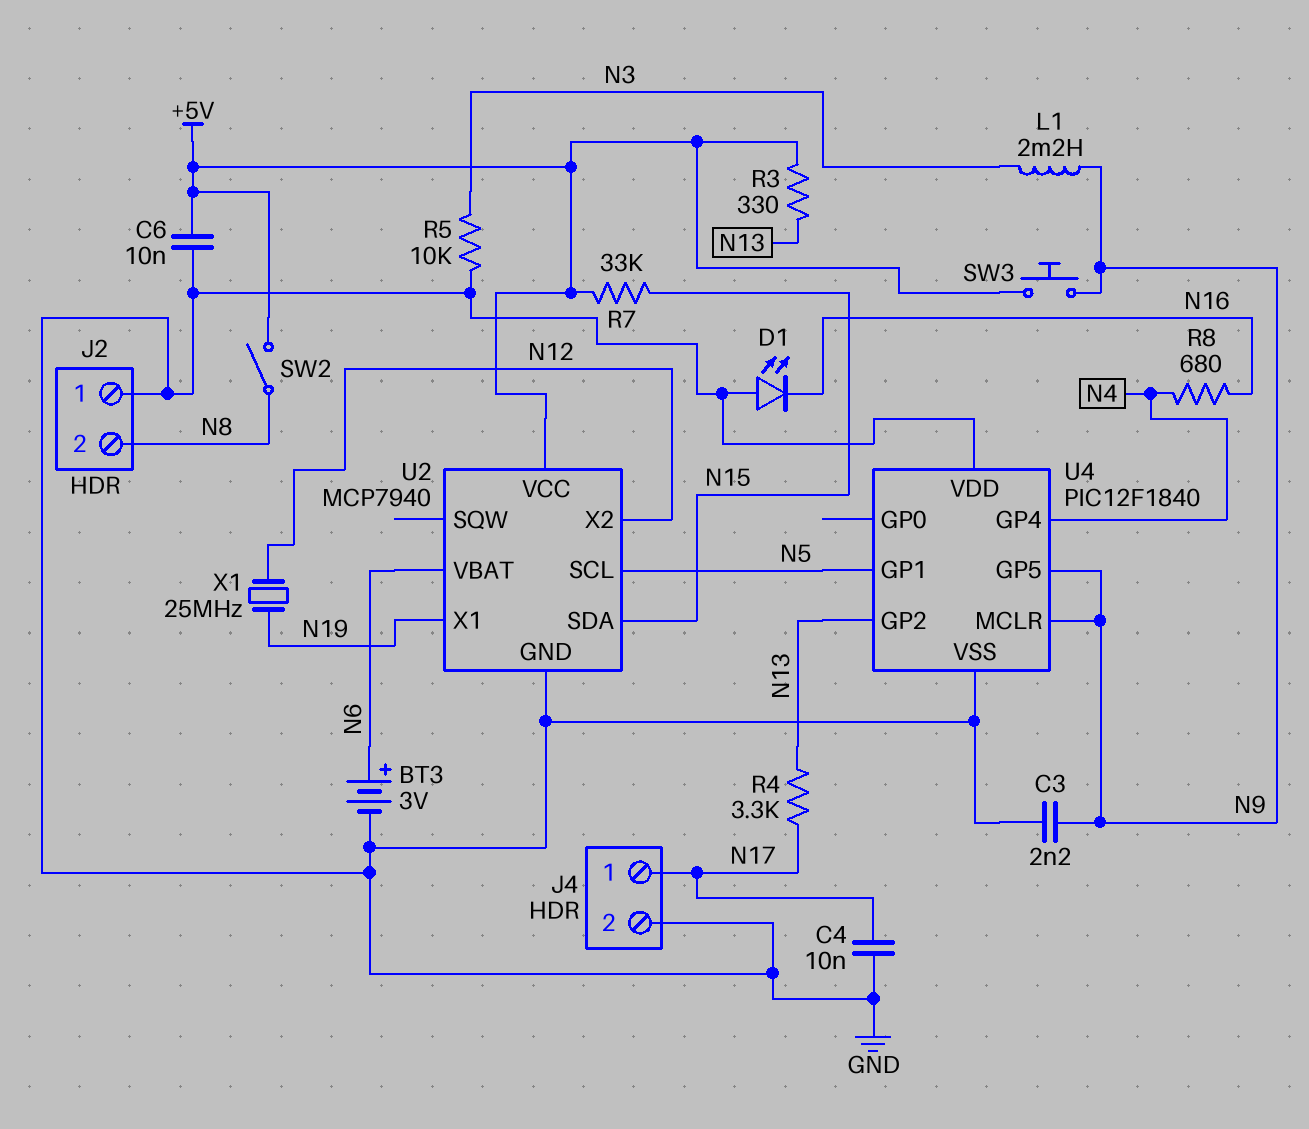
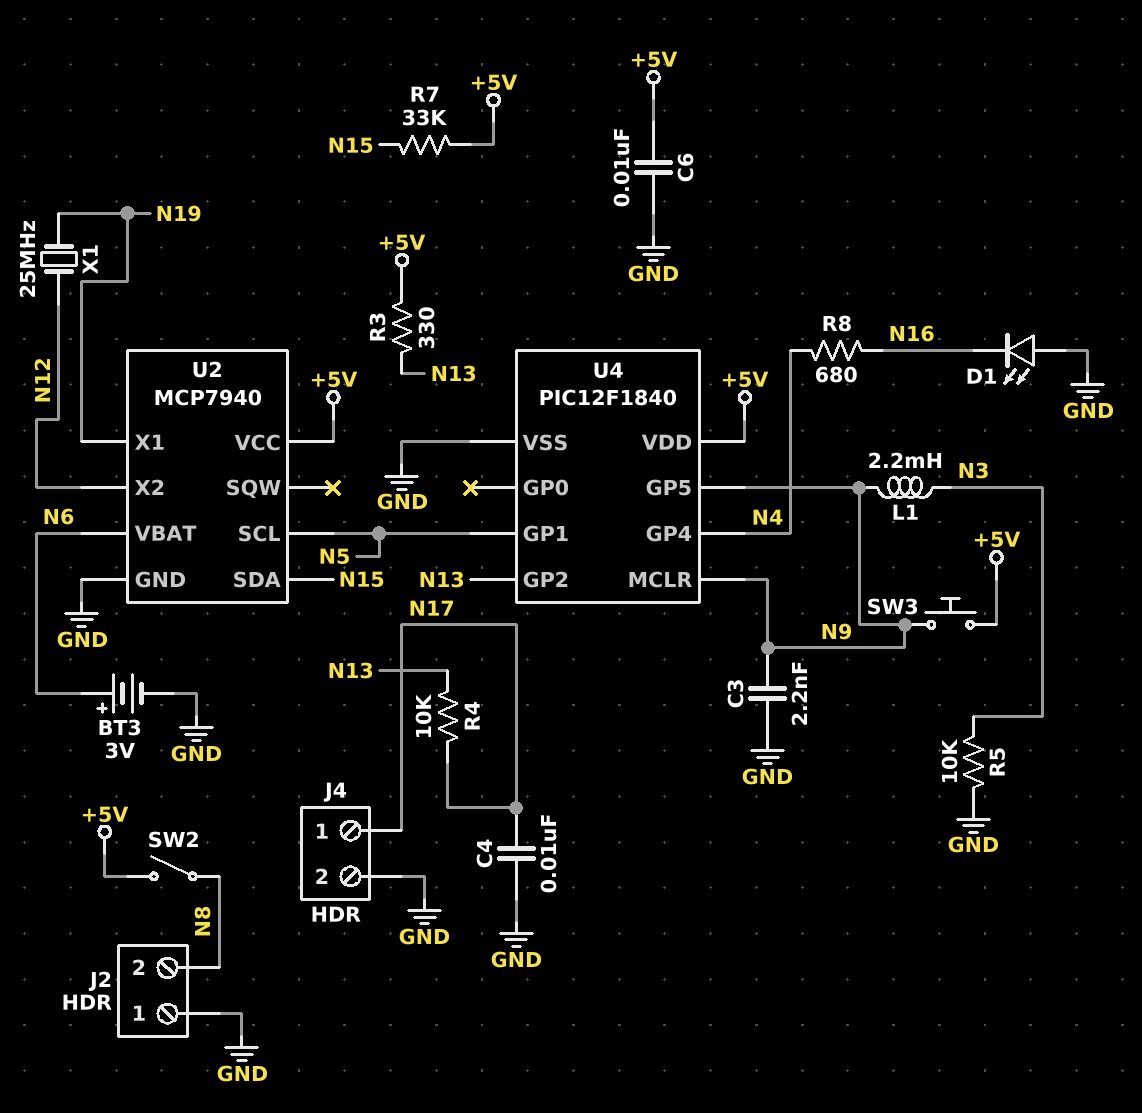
R4: 3.3k (N13, N17) -> 10k (N13, N17)
U4 pin VDD: GND -> +5V

